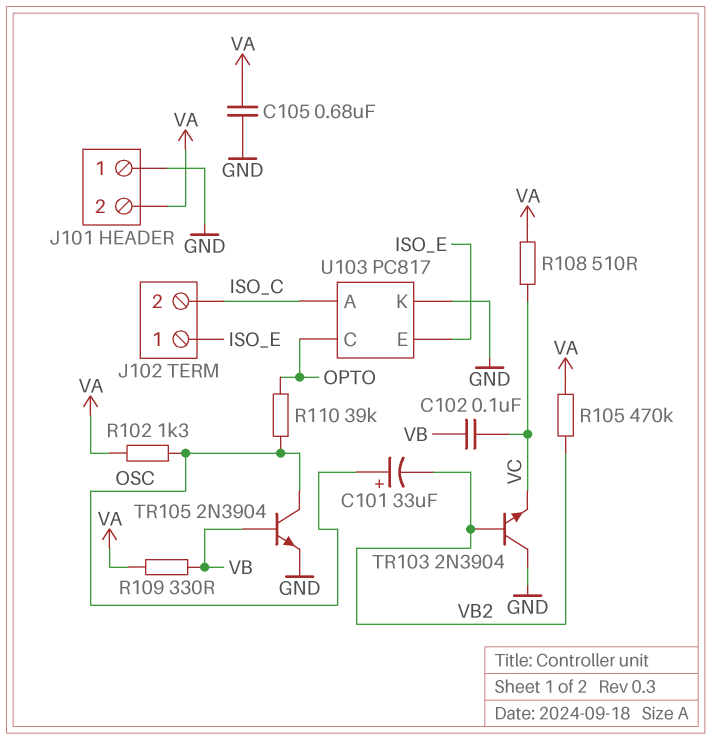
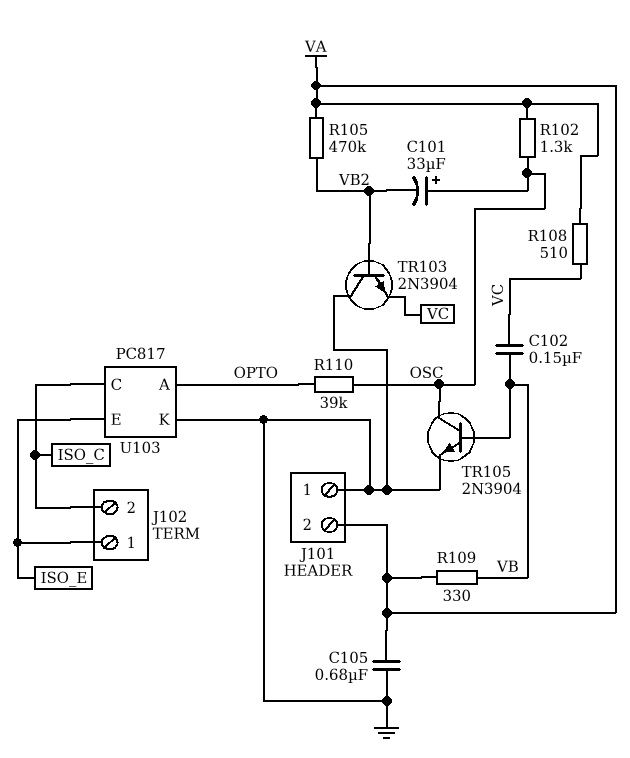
C102: 100nF (VB, VC) -> 150nF (VB, VC)
U103 pin A: ISO_C -> OPTO
U103 pin C: OPTO -> ISO_C

